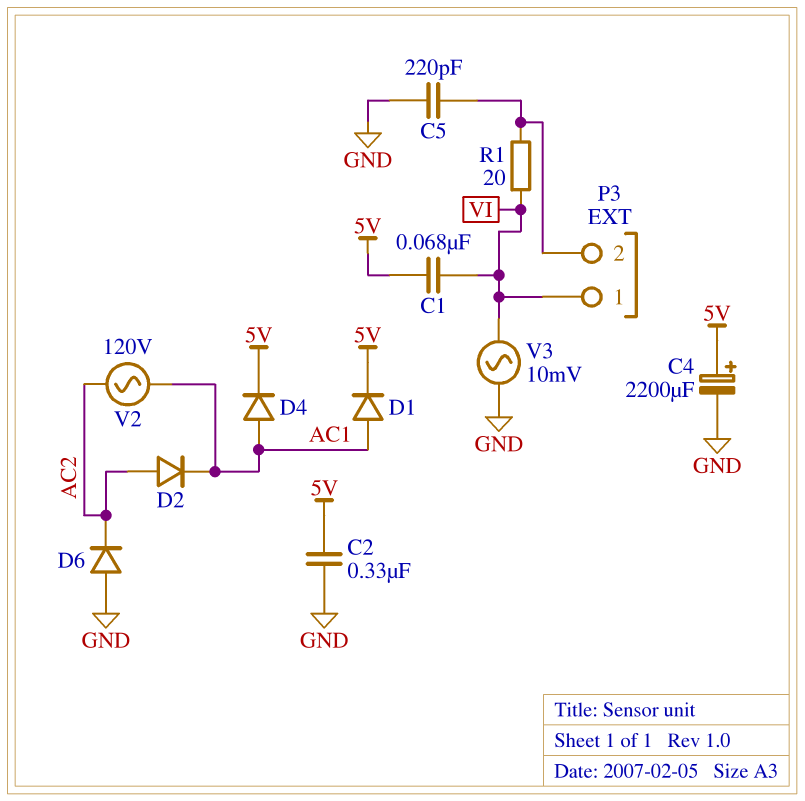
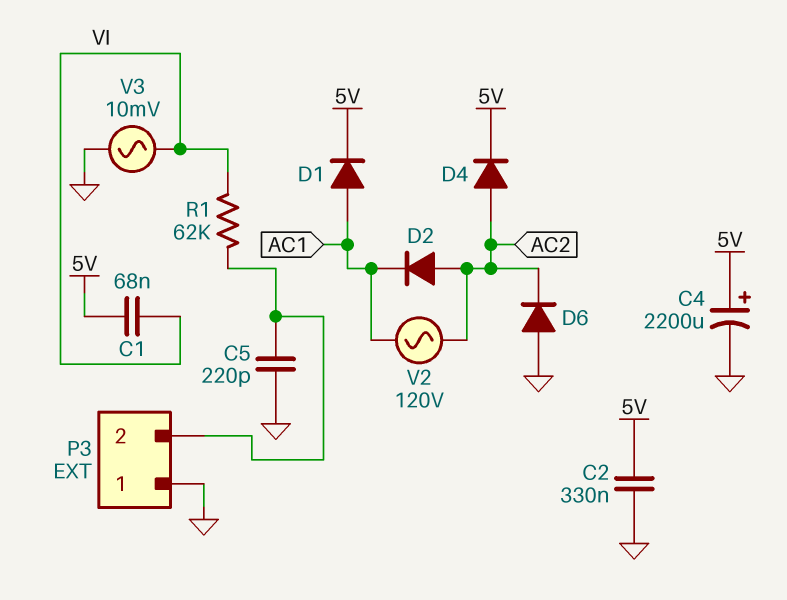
D4: diode (A AC1, K 5V) -> diode (A AC2, K 5V)
P3 pin 1: VI -> GND
R1: 20 (P3/2, VI) -> 62k (P3/2, VI)

